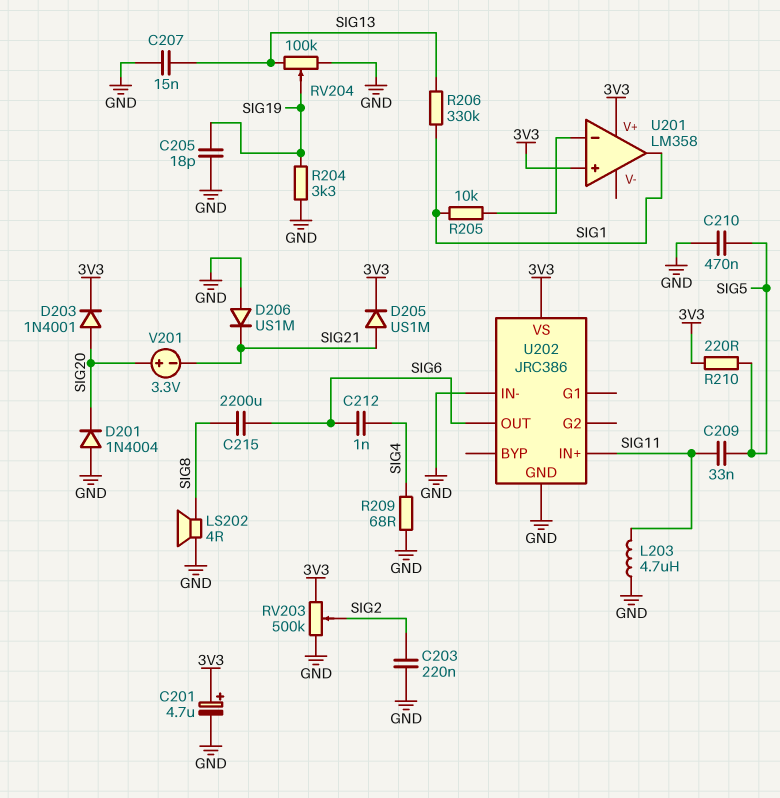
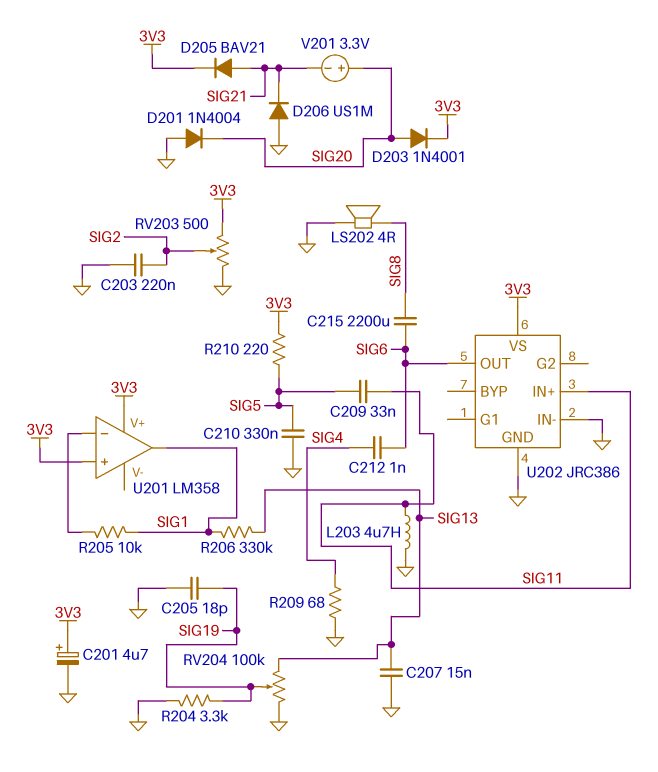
C210: 470nF (GND, SIG5) -> 330nF (GND, SIG5)
D205: diode US1M (A SIG21, K 3V3) -> diode BAV21 (A SIG21, K 3V3)
RV203: 500k (3V3, GND, wiper SIG2) -> 500 (3V3, GND, wiper SIG2)

